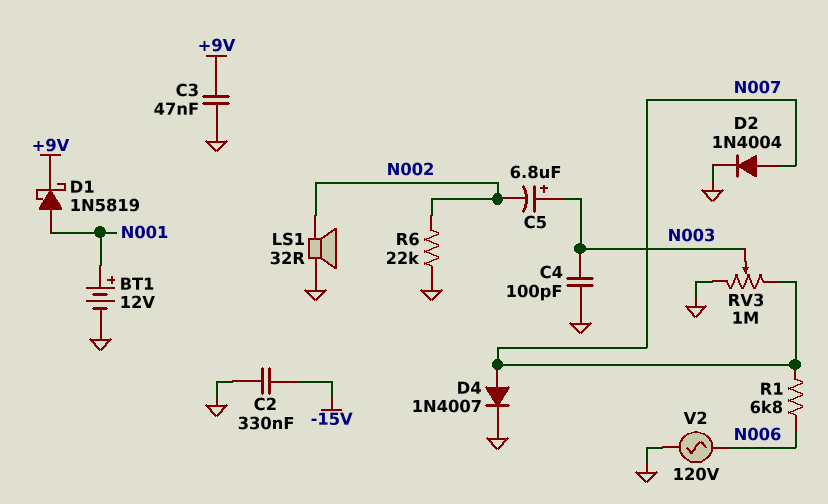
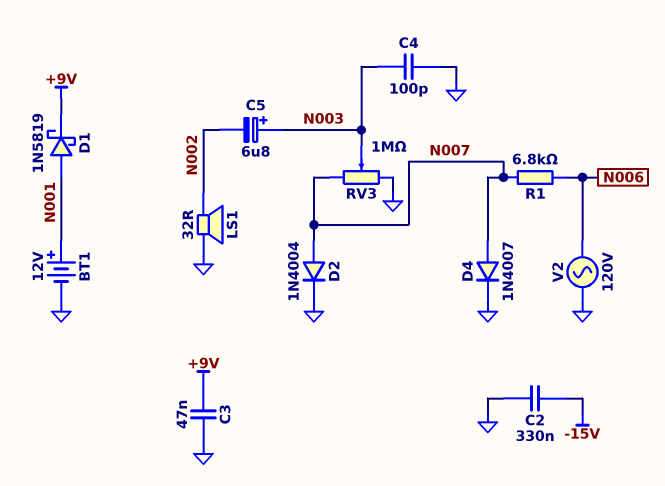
R6: 22k (GND, N002) -> none

